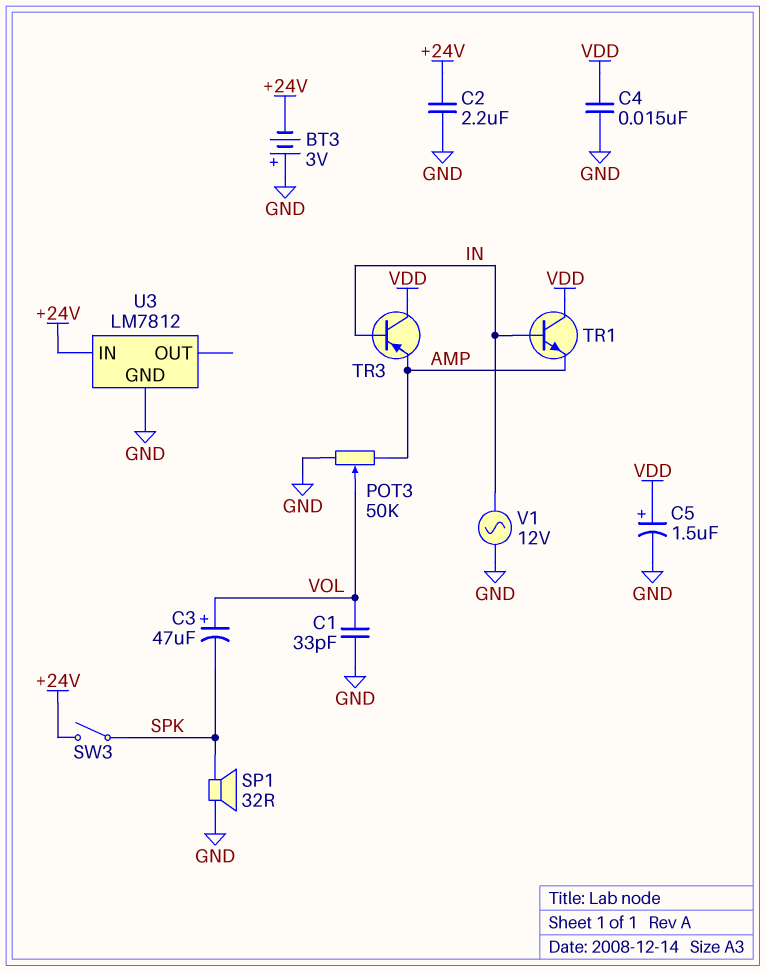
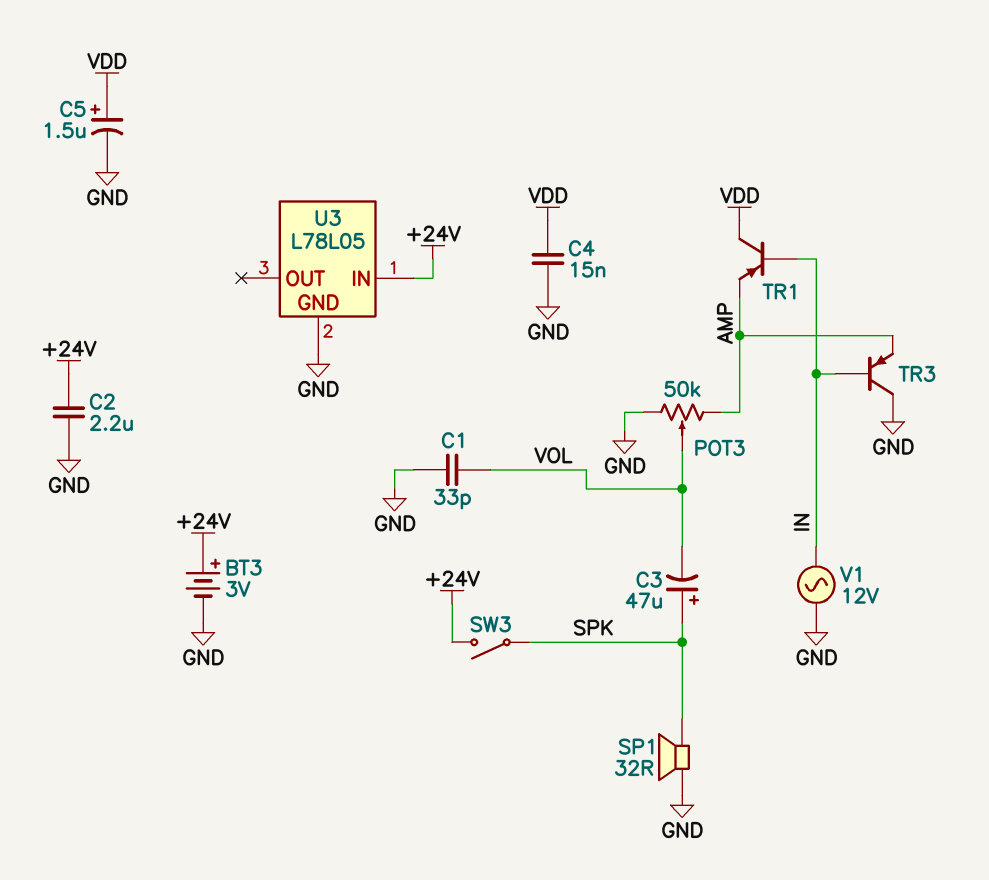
BT3: 3V (plus GND, minus +24V) -> 3V (plus +24V, minus GND)
C3: 47uF (plus VOL, minus SPK) -> 47uF (plus SPK, minus VOL)
TR1: NPN (B IN, C VDD, E AMP) -> PNP (B IN, C VDD, E AMP)
TR3: PNP (B IN, C VDD, E AMP) -> PNP (B IN, C GND, E AMP)
U3: LM7812 -> L78L05

